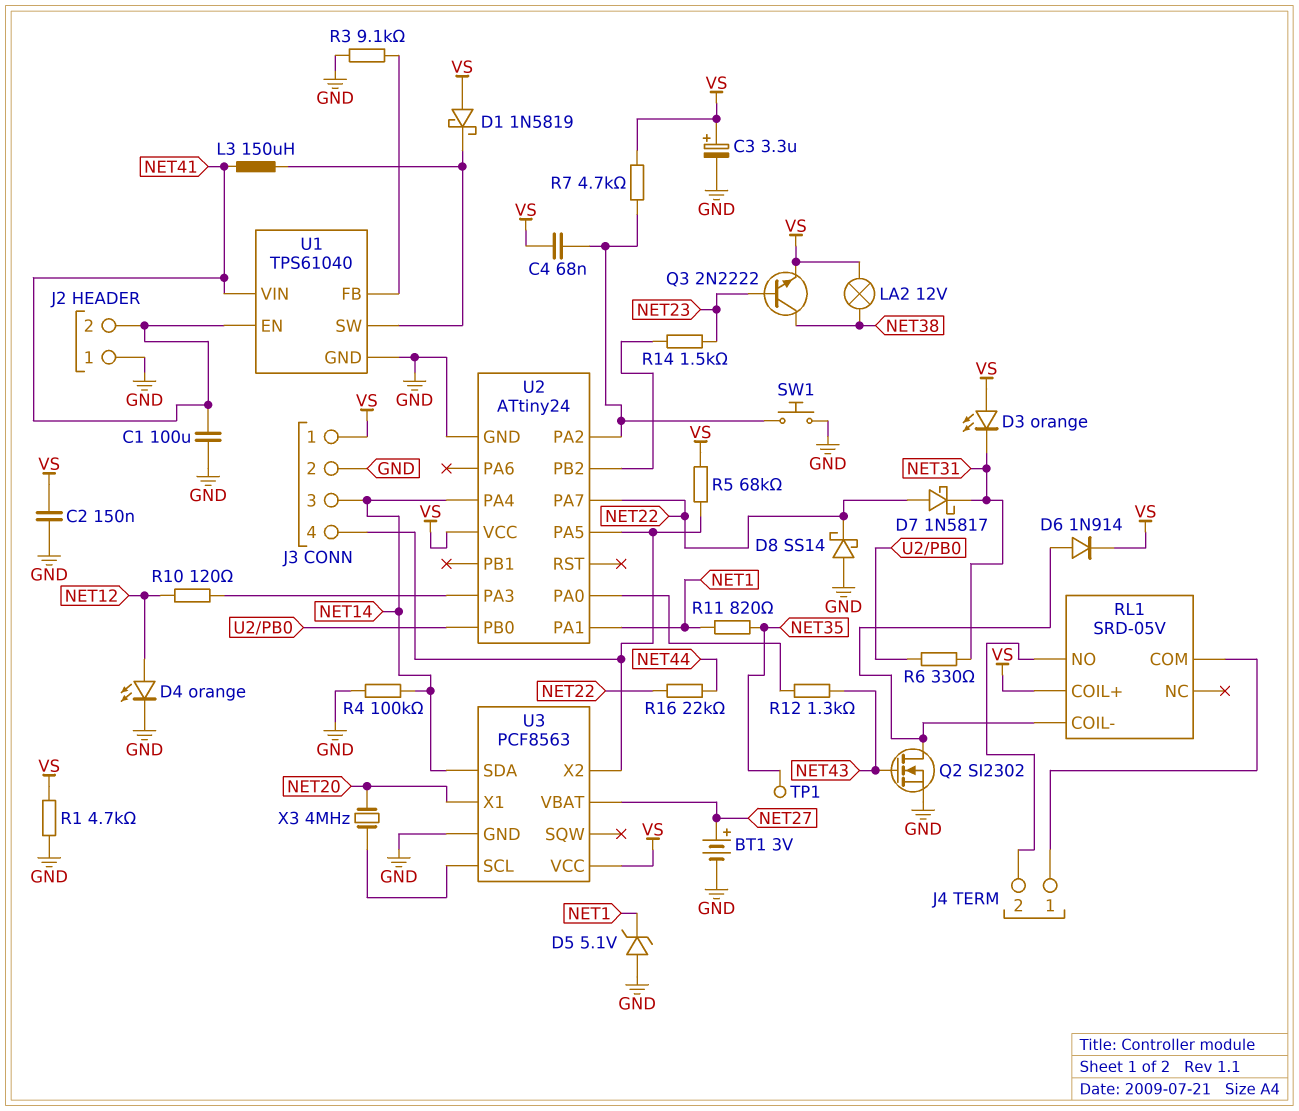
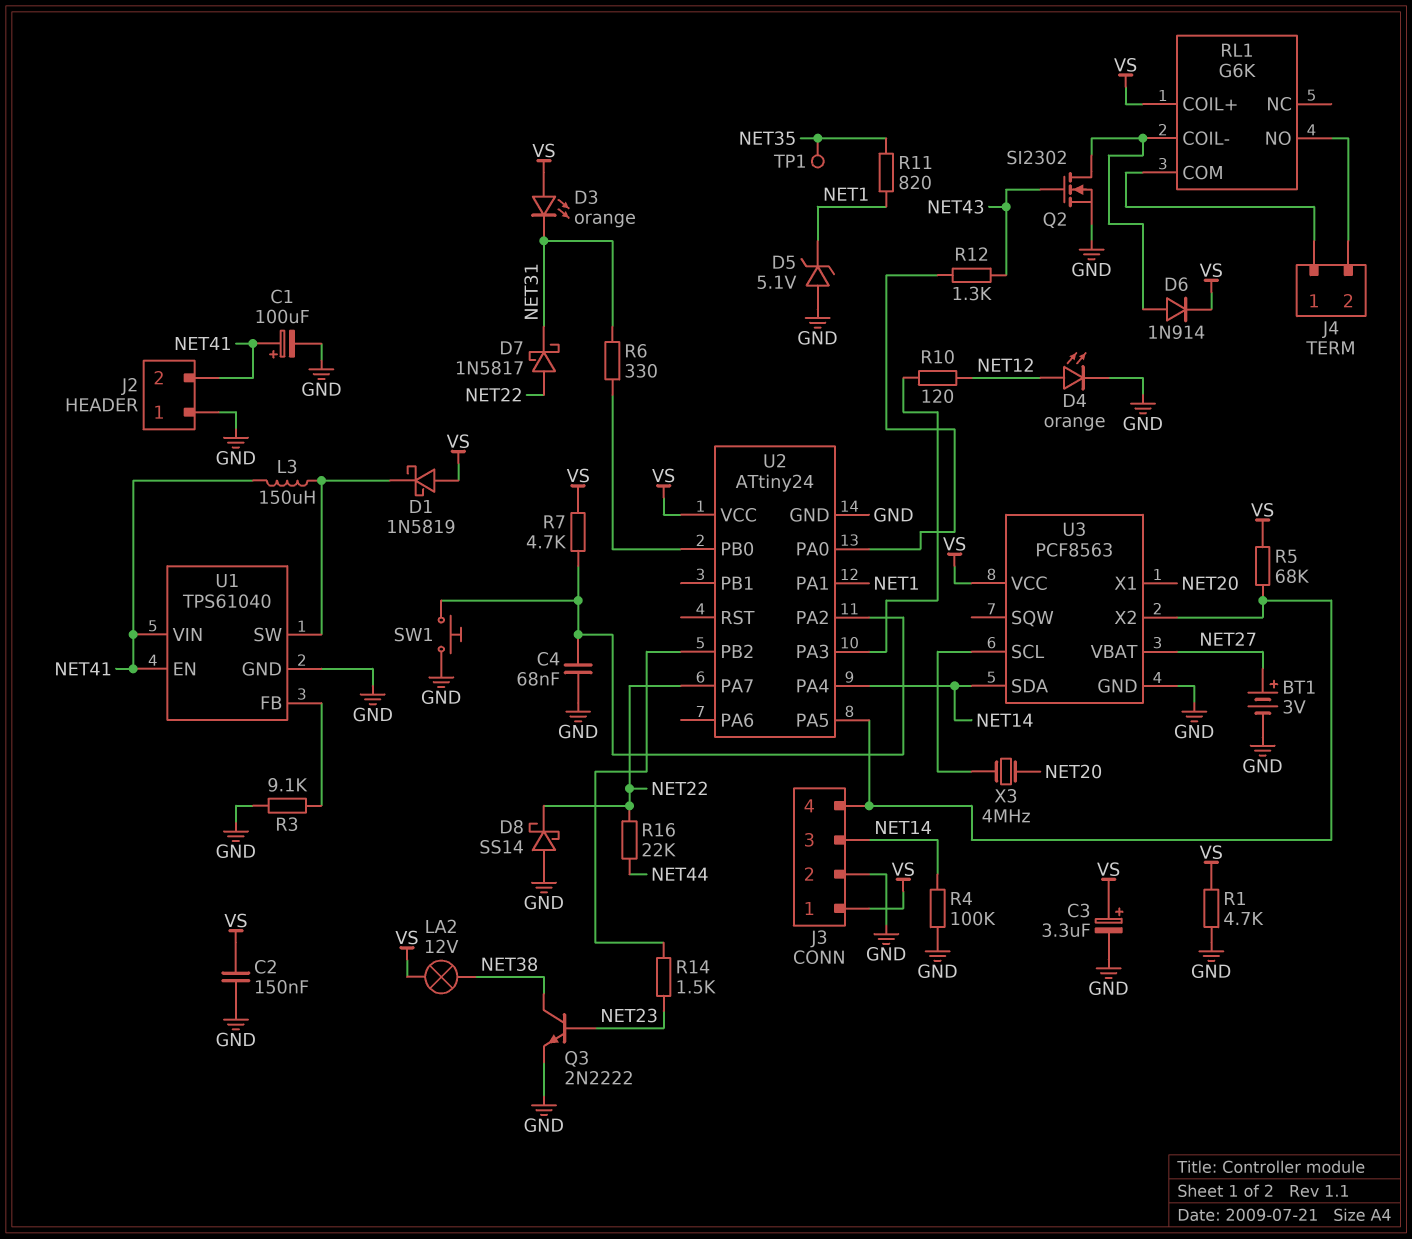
C1: 100uF (GND, NET41) -> 100uF (plus NET41, minus GND)
C4: 68nF (U2/PA2, VS) -> 68nF (GND, U2/PA2)
Q3: NPN 2N2222 (B NET23, C NET38, E VS) -> NPN 2N2222 (B NET23, C NET38, E GND)
RL1: SRD-05V -> G6K

